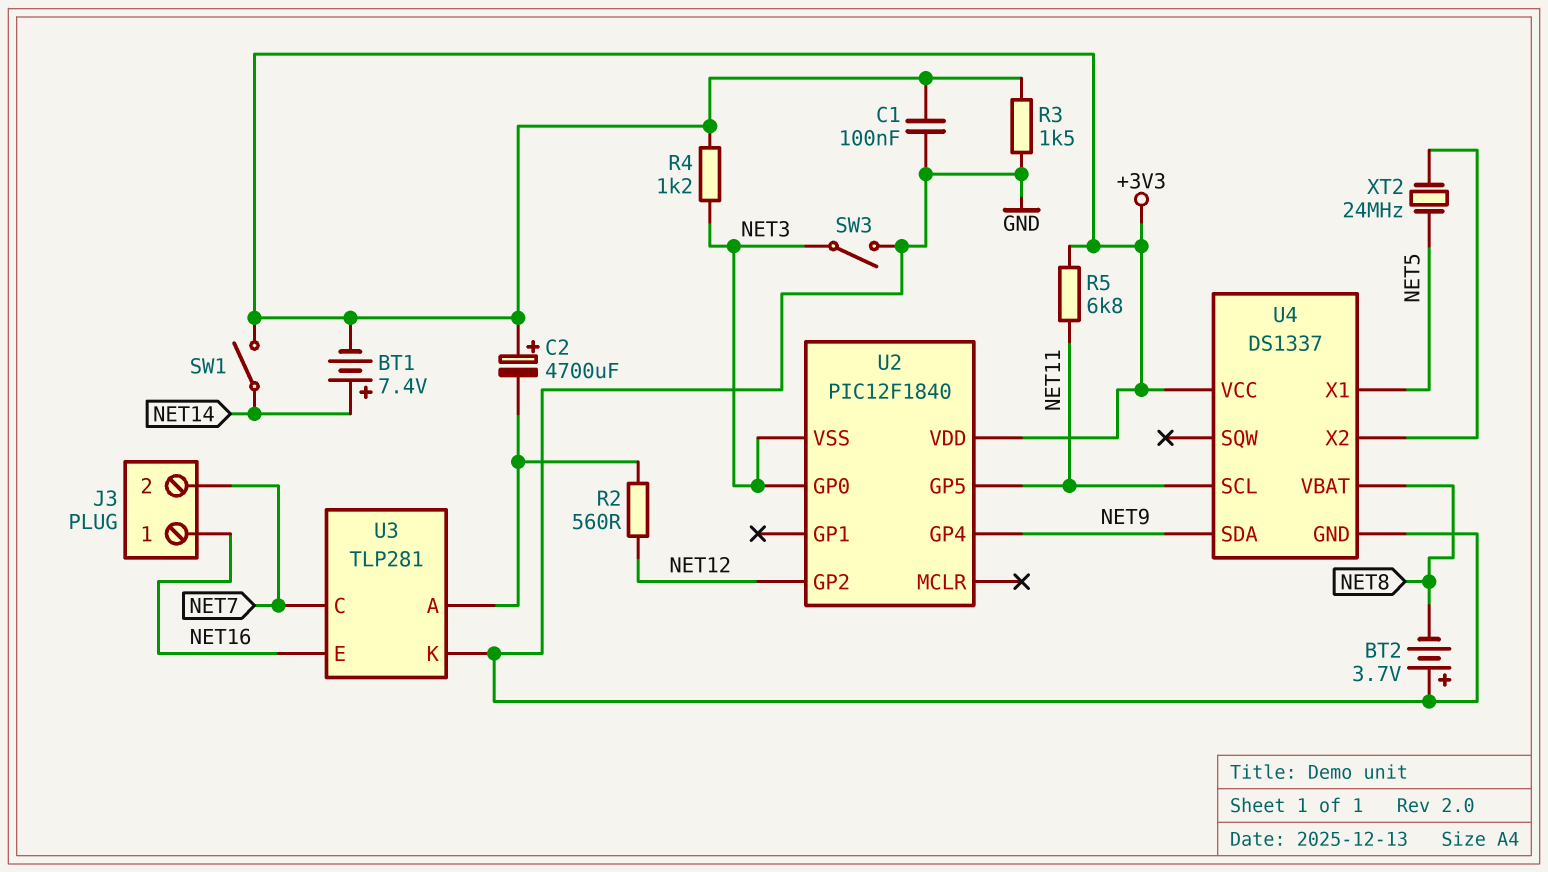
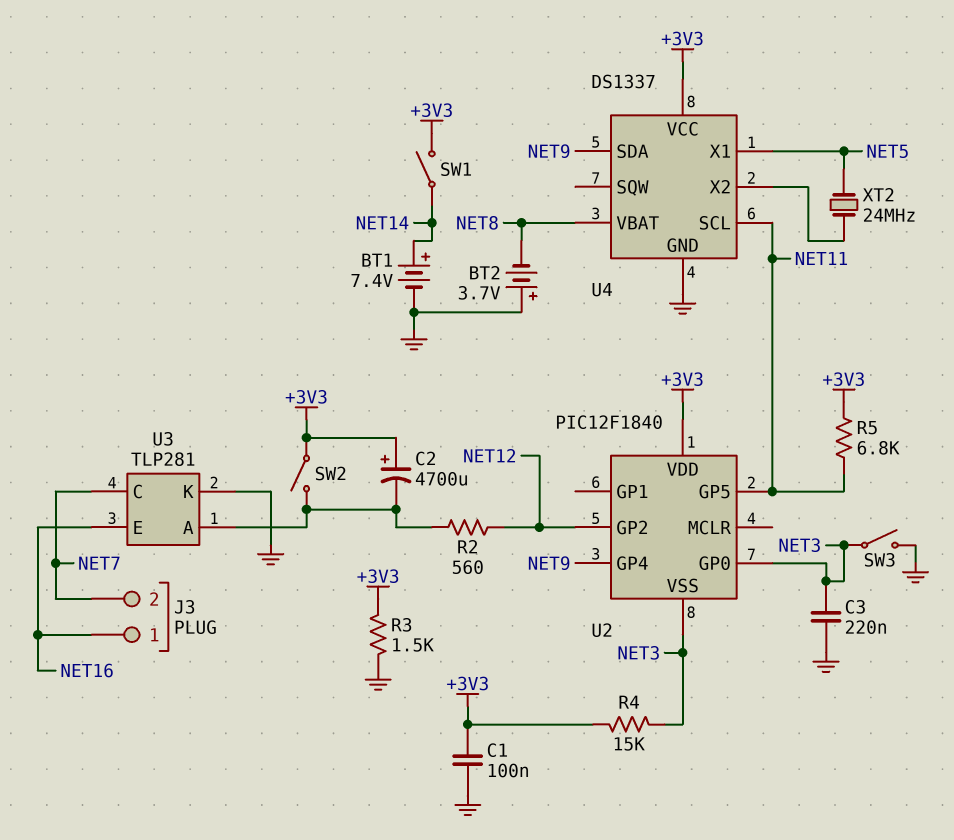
BT1: 7.4V (plus NET14, minus +3V3) -> 7.4V (plus NET14, minus GND)
C3: none -> 220nF (GND, NET3)
R4: 1.2k (+3V3, NET3) -> 15k (+3V3, NET3)
SW2: none -> switch (+3V3, U3/A)

